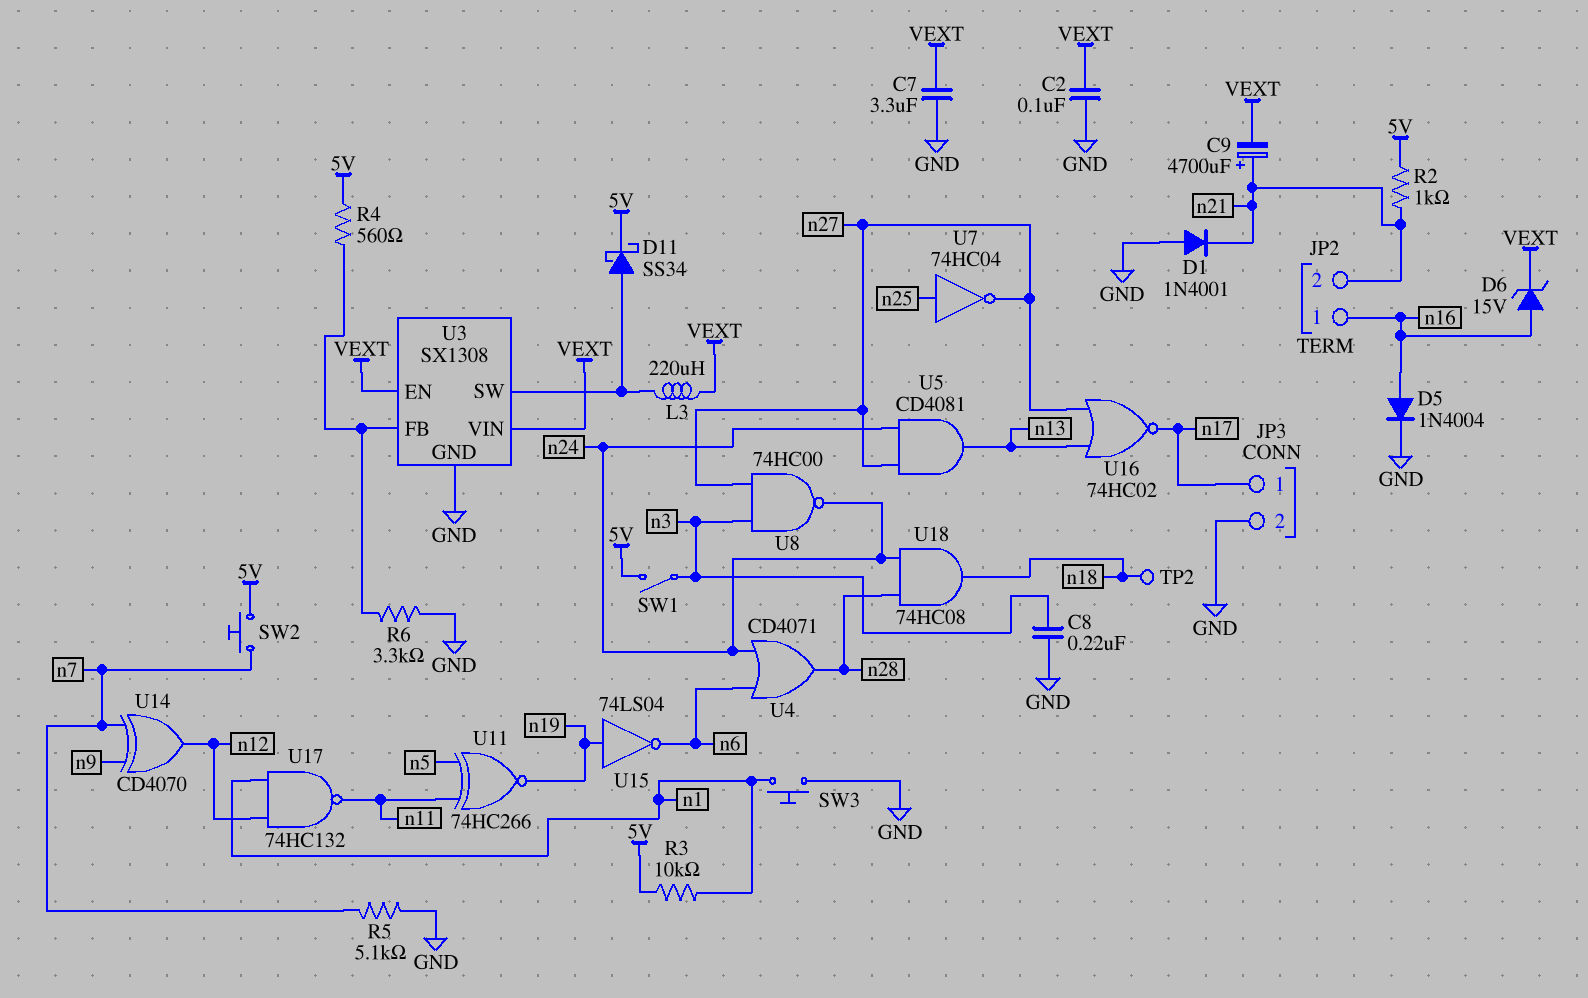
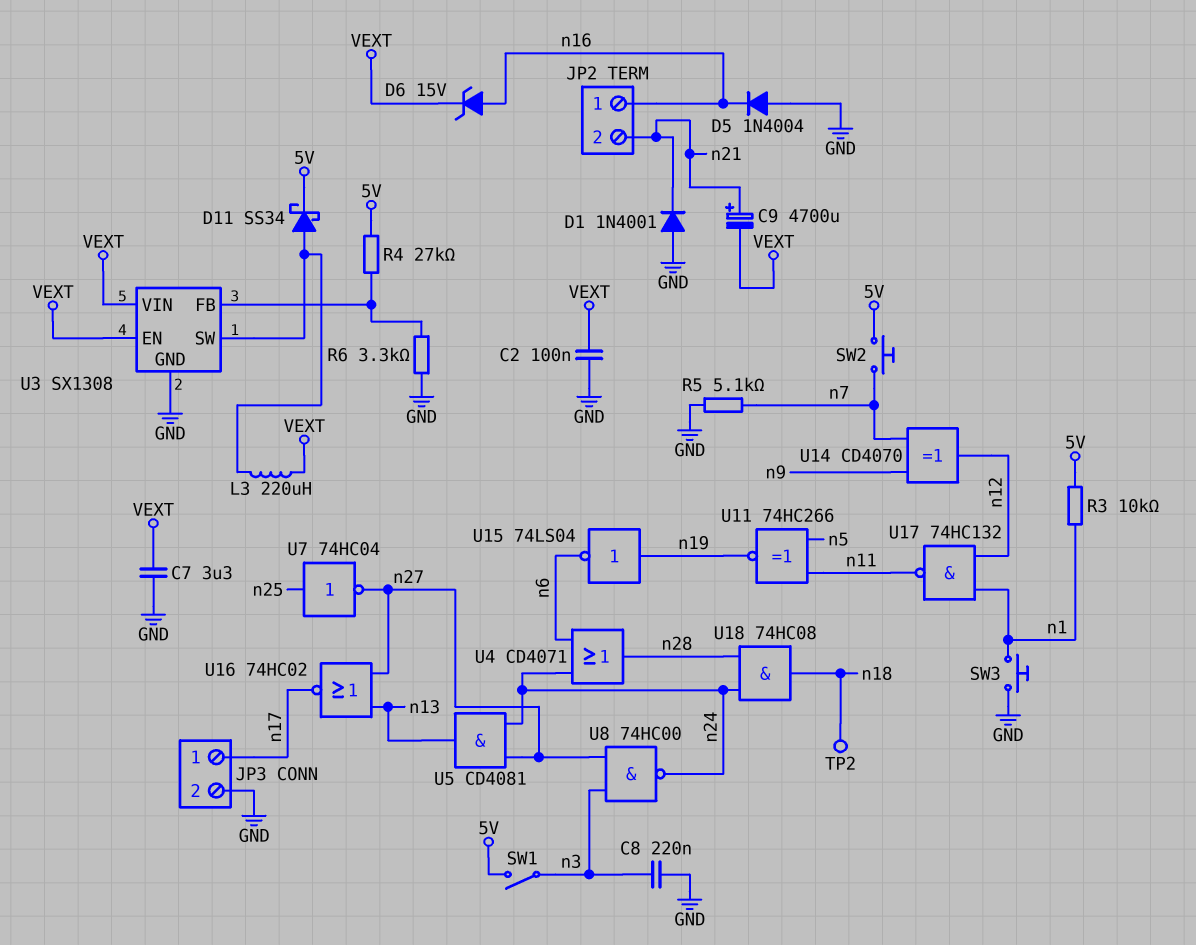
D5: diode 1N4004 (A n16, K GND) -> diode 1N4004 (A GND, K n16)
R2: 1k (5V, n21) -> none
R4: 560 (5V, U3/FB) -> 27k (5V, U3/FB)

